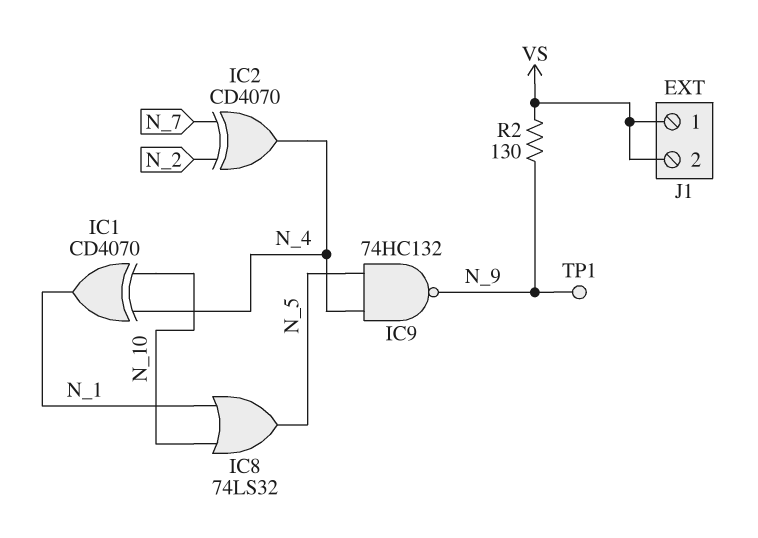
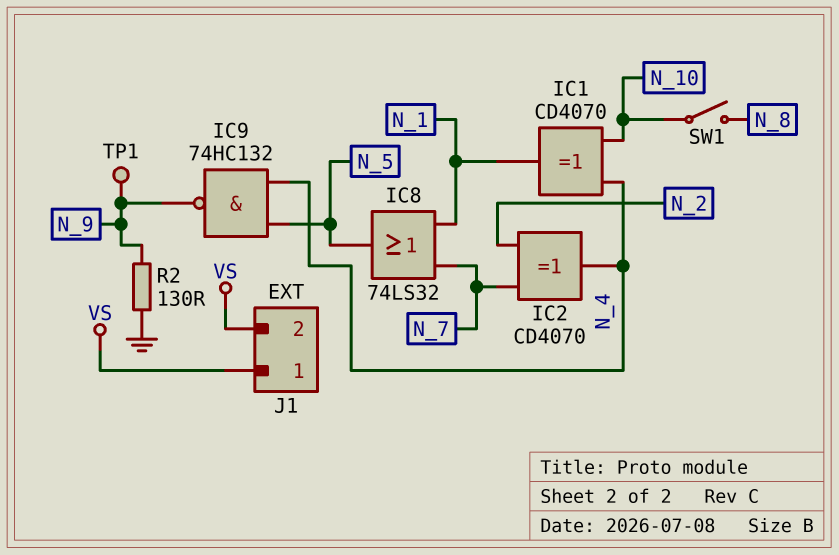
IC8: OR 74LS32 (in N_1, in N_10, out N_5) -> OR 74LS32 (in N_1, in N_7, out N_5)
R2: 130 (N_9, VS) -> 130 (GND, N_9)
SW1: none -> switch (N_8, N_10)

